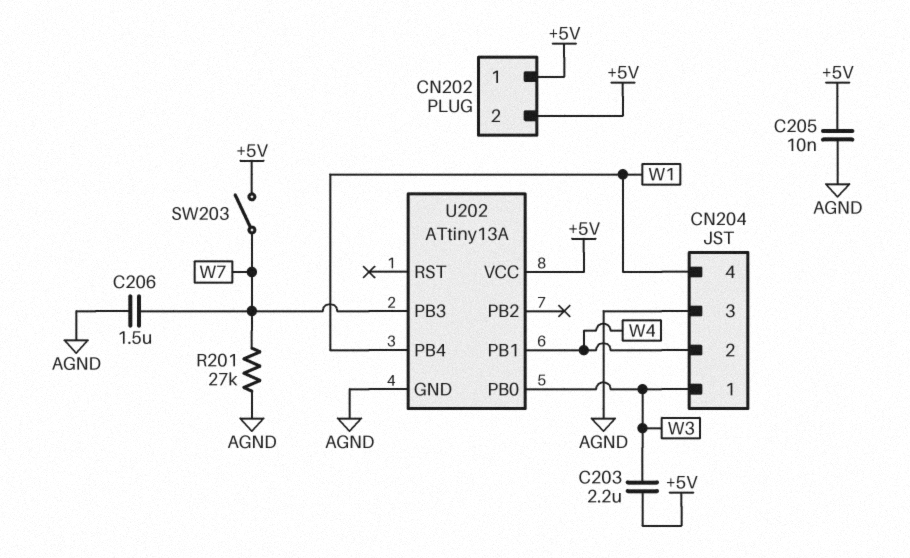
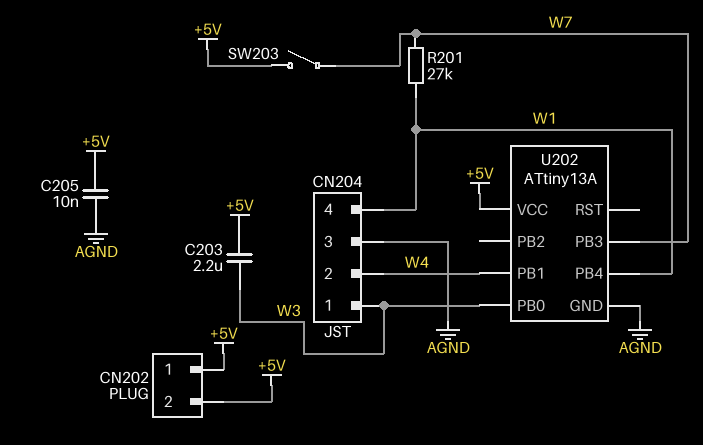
C206: 1.5uF (AGND, W7) -> none
R201: 27k (AGND, W7) -> 27k (W1, W7)

